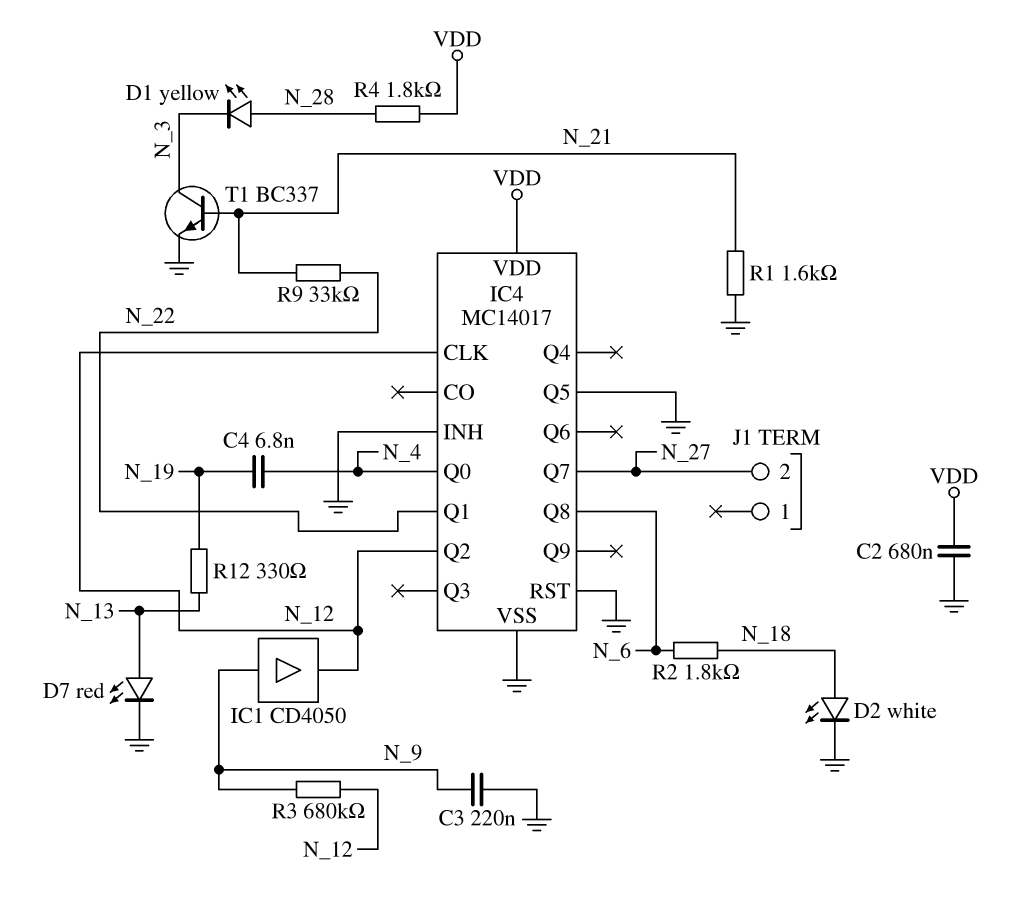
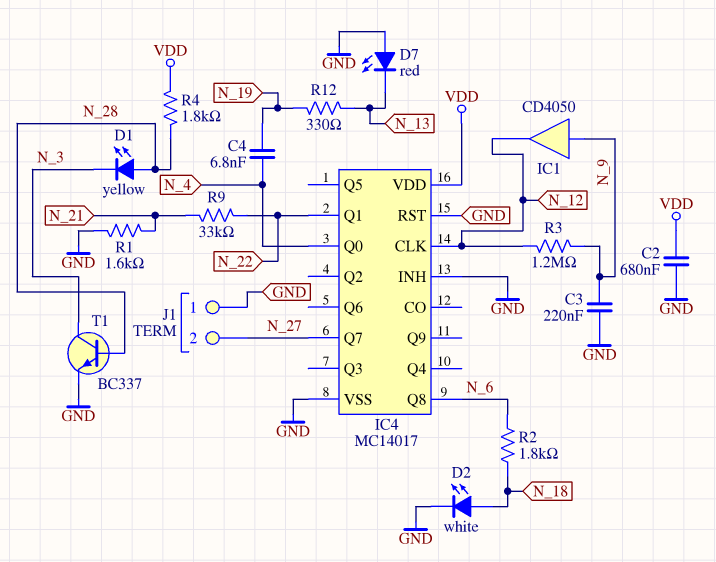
D7: LED red (A N_13, K GND) -> LED red (A GND, K N_13)
IC4 pin Q2: N_12 -> none
IC4 pin Q5: GND -> none
J1 pin 1: none -> GND
R3: 680k (N_9, N_12) -> 1.2M (N_9, N_12)
T1: NPN BC337 (B N_21, C N_3, E GND) -> NPN BC337 (B N_28, C N_3, E GND)

